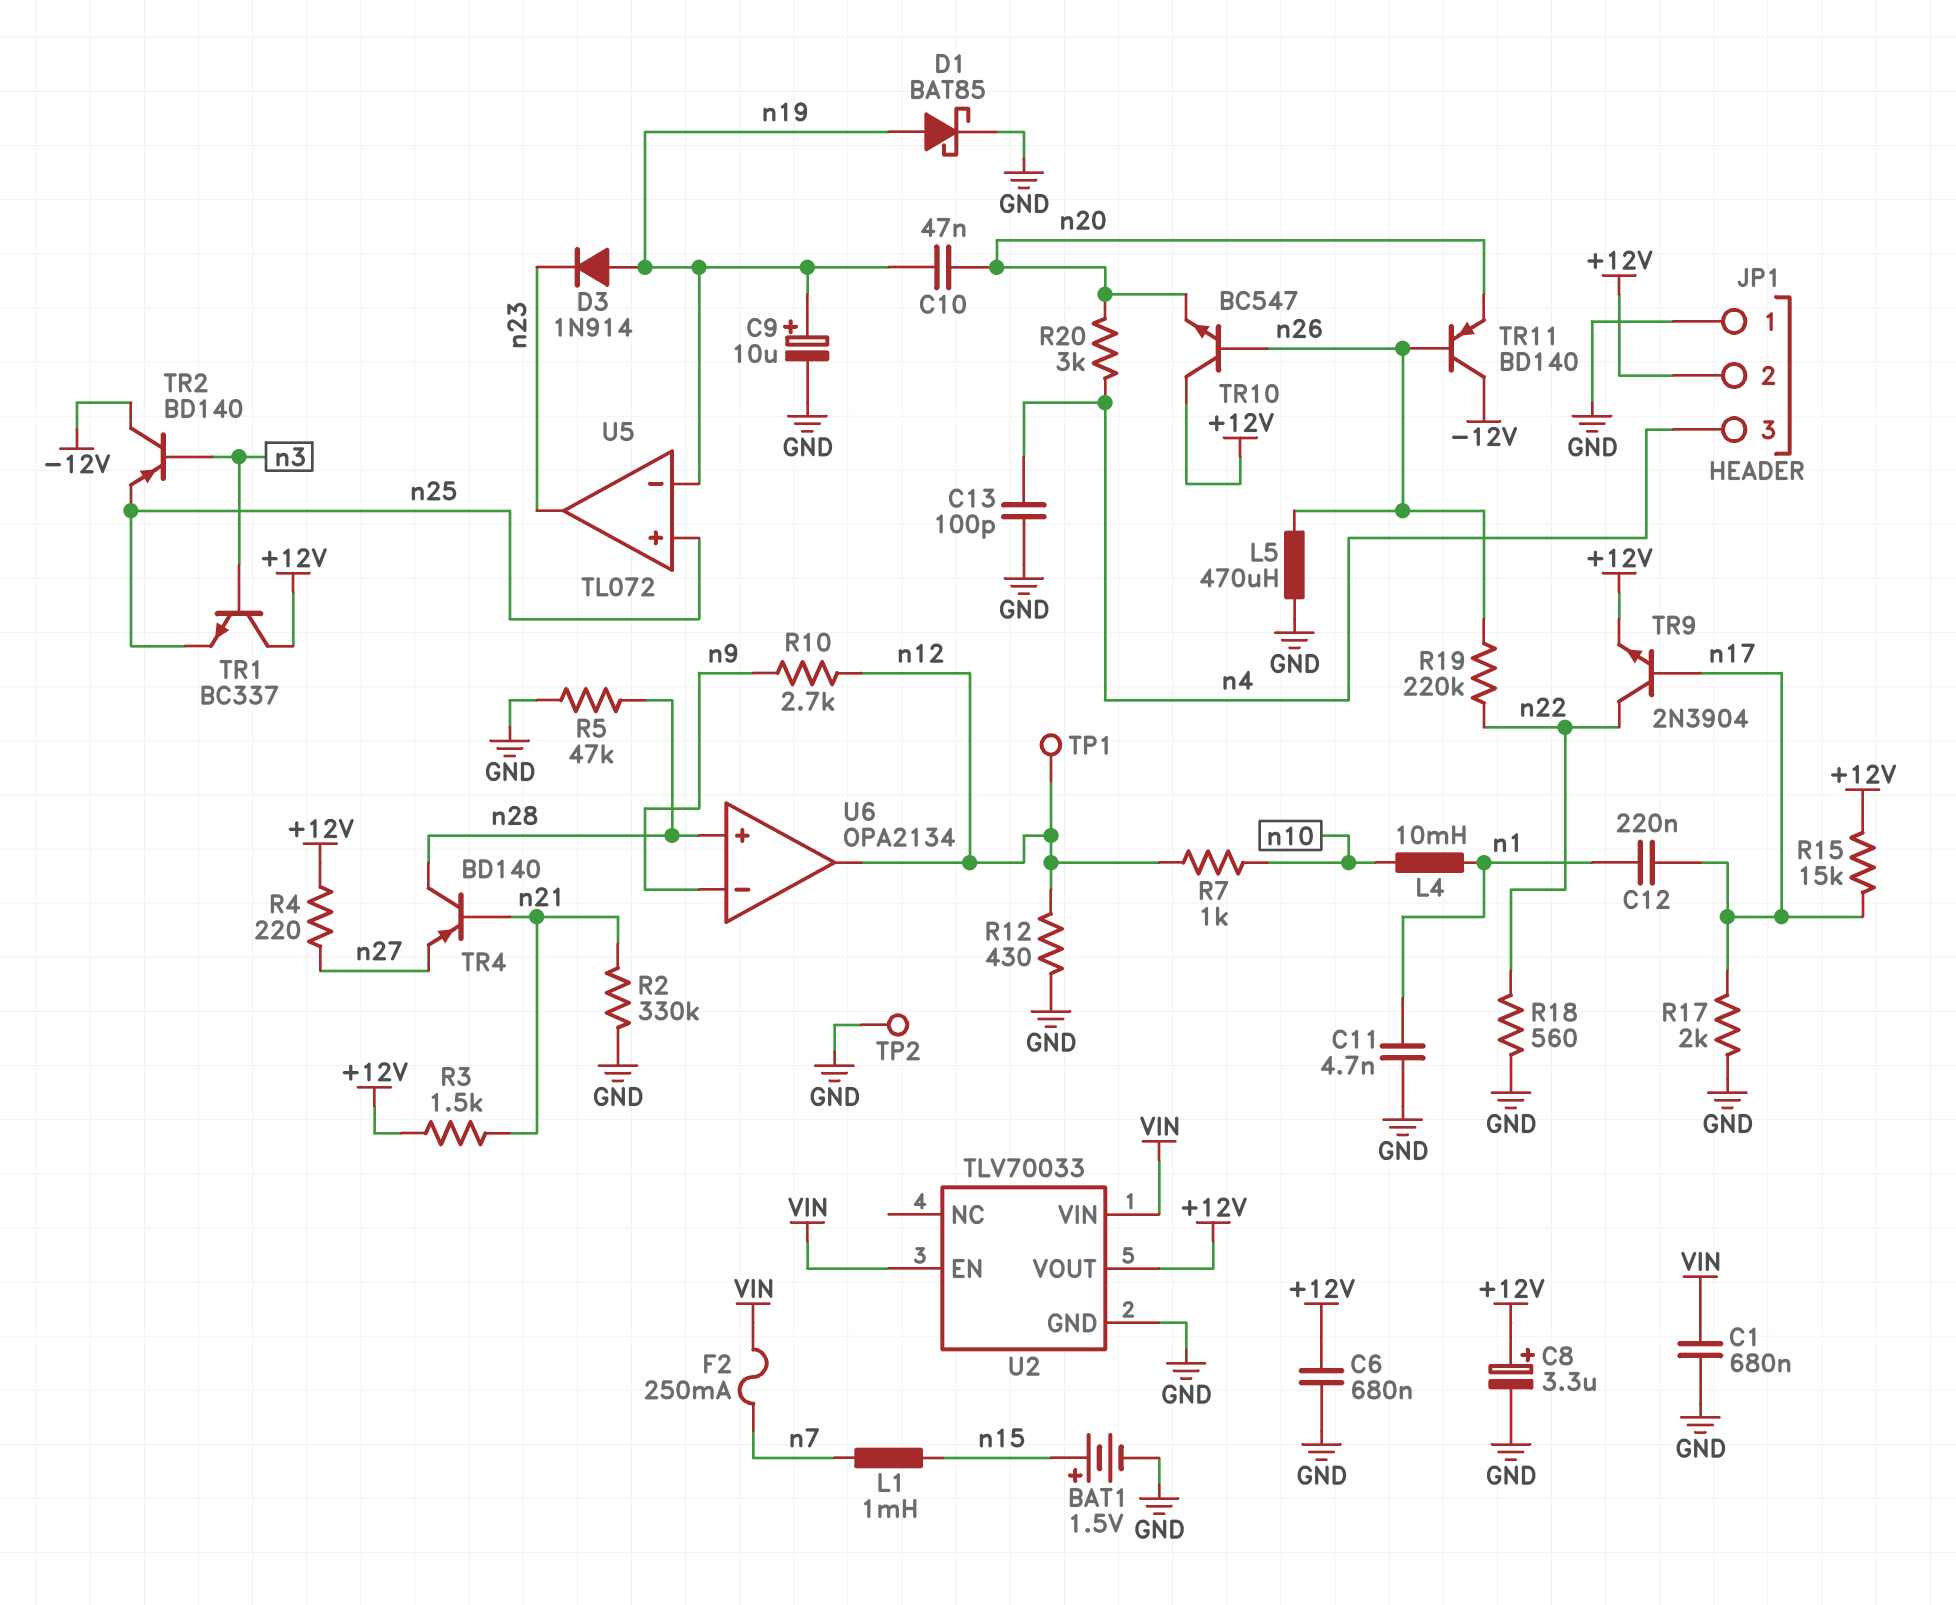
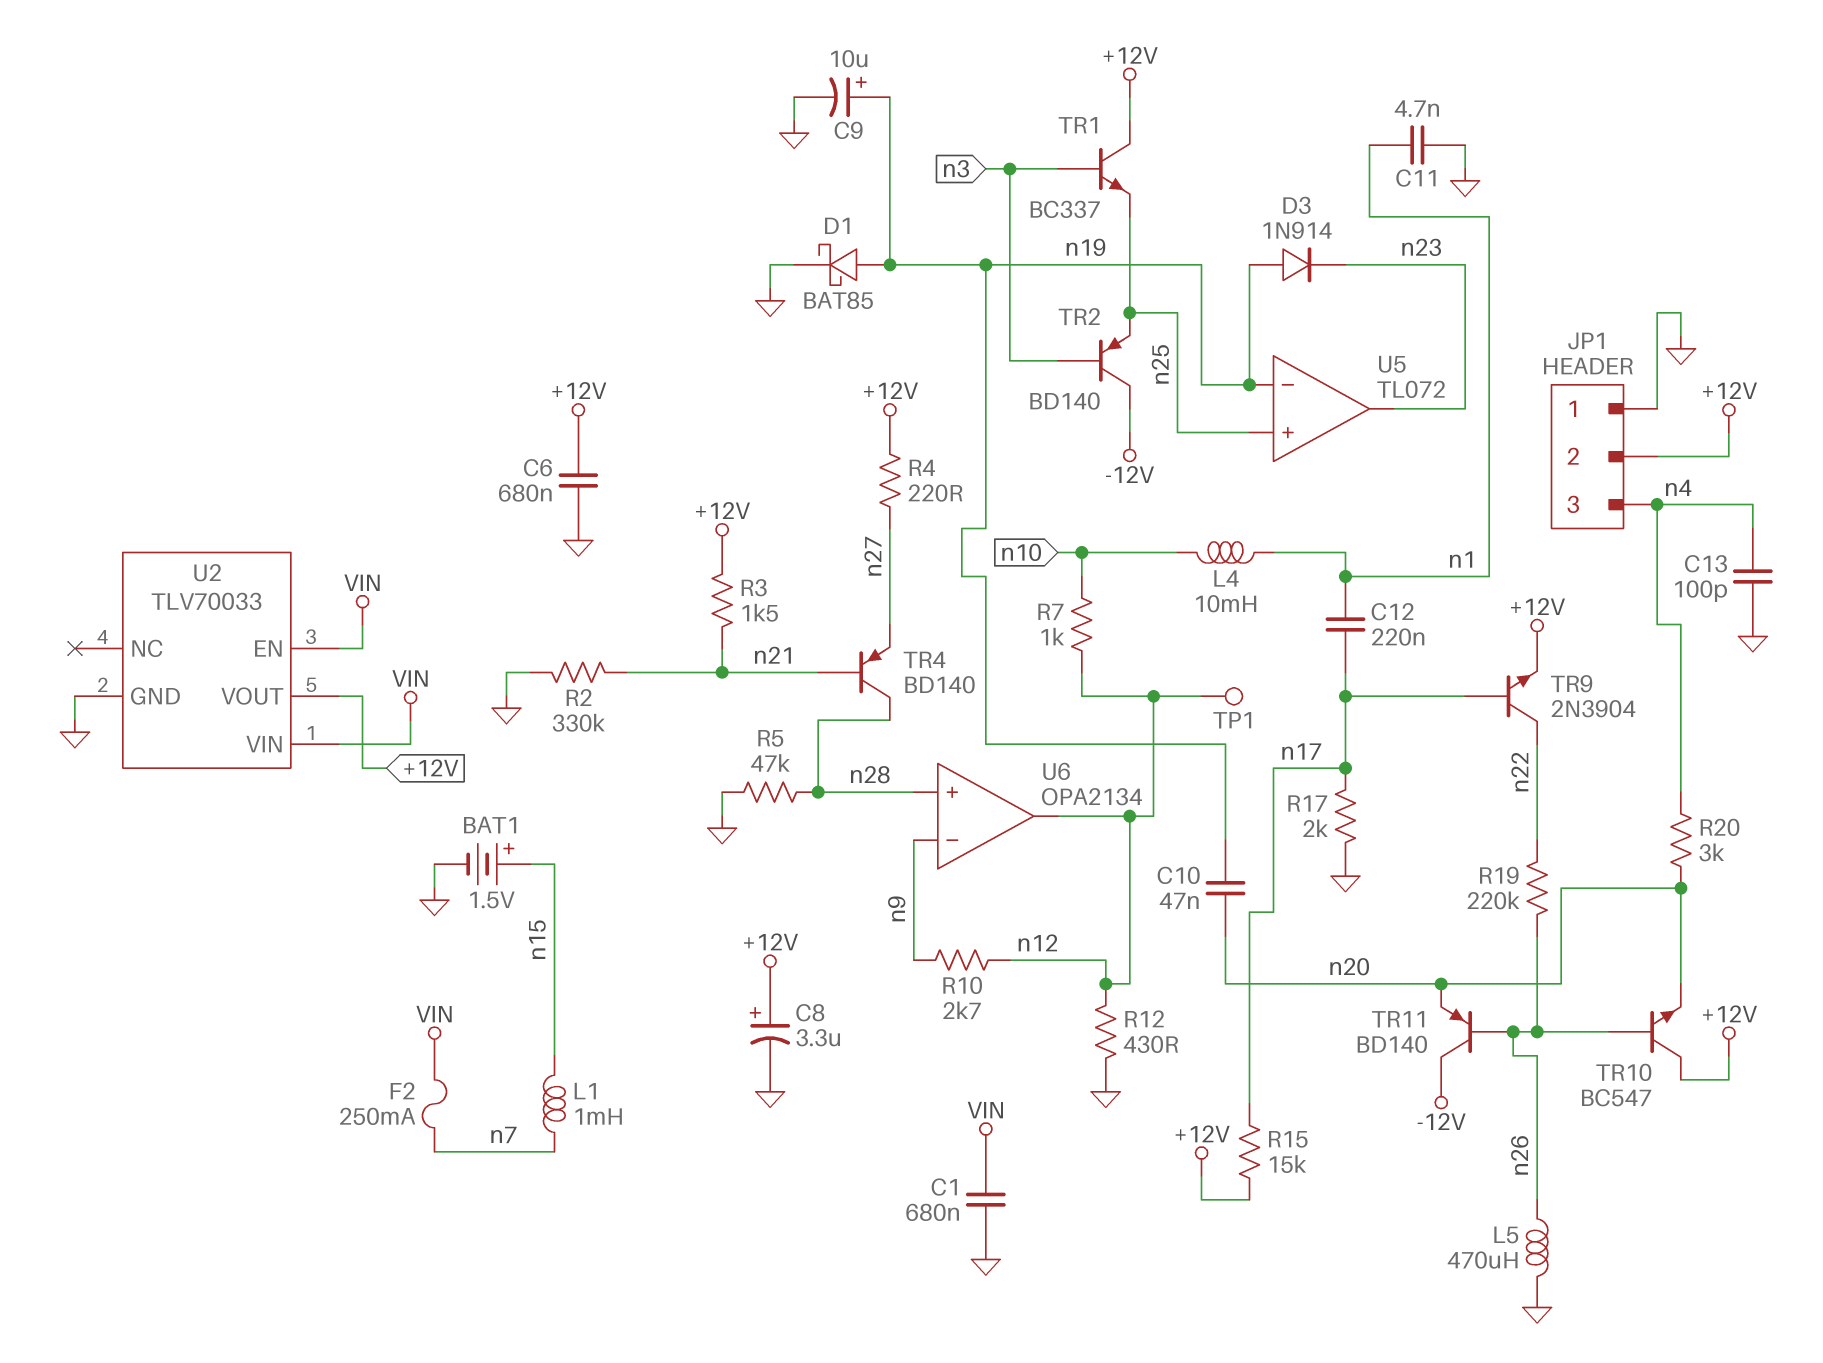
R18: 560 (GND, n22) -> none
TP2: test point (GND) -> none

